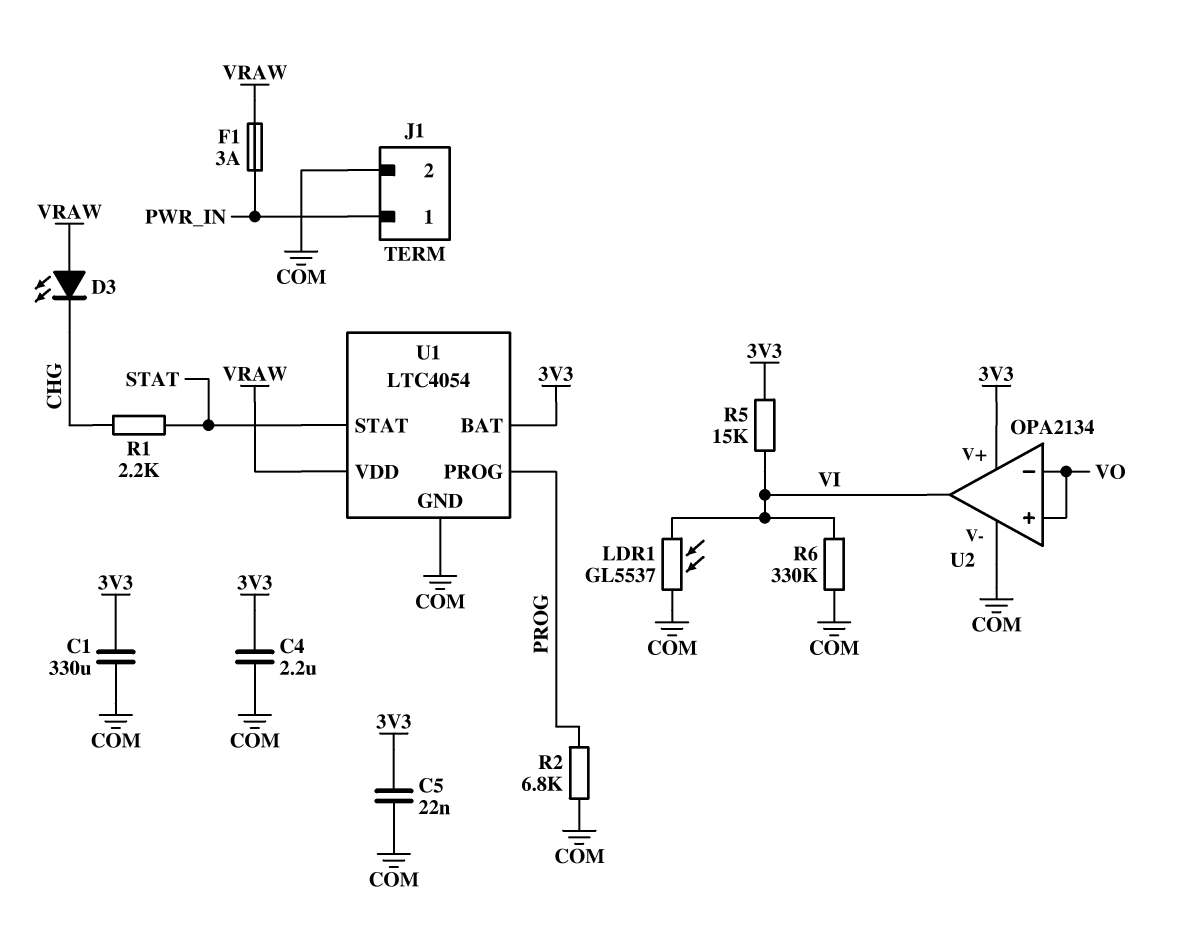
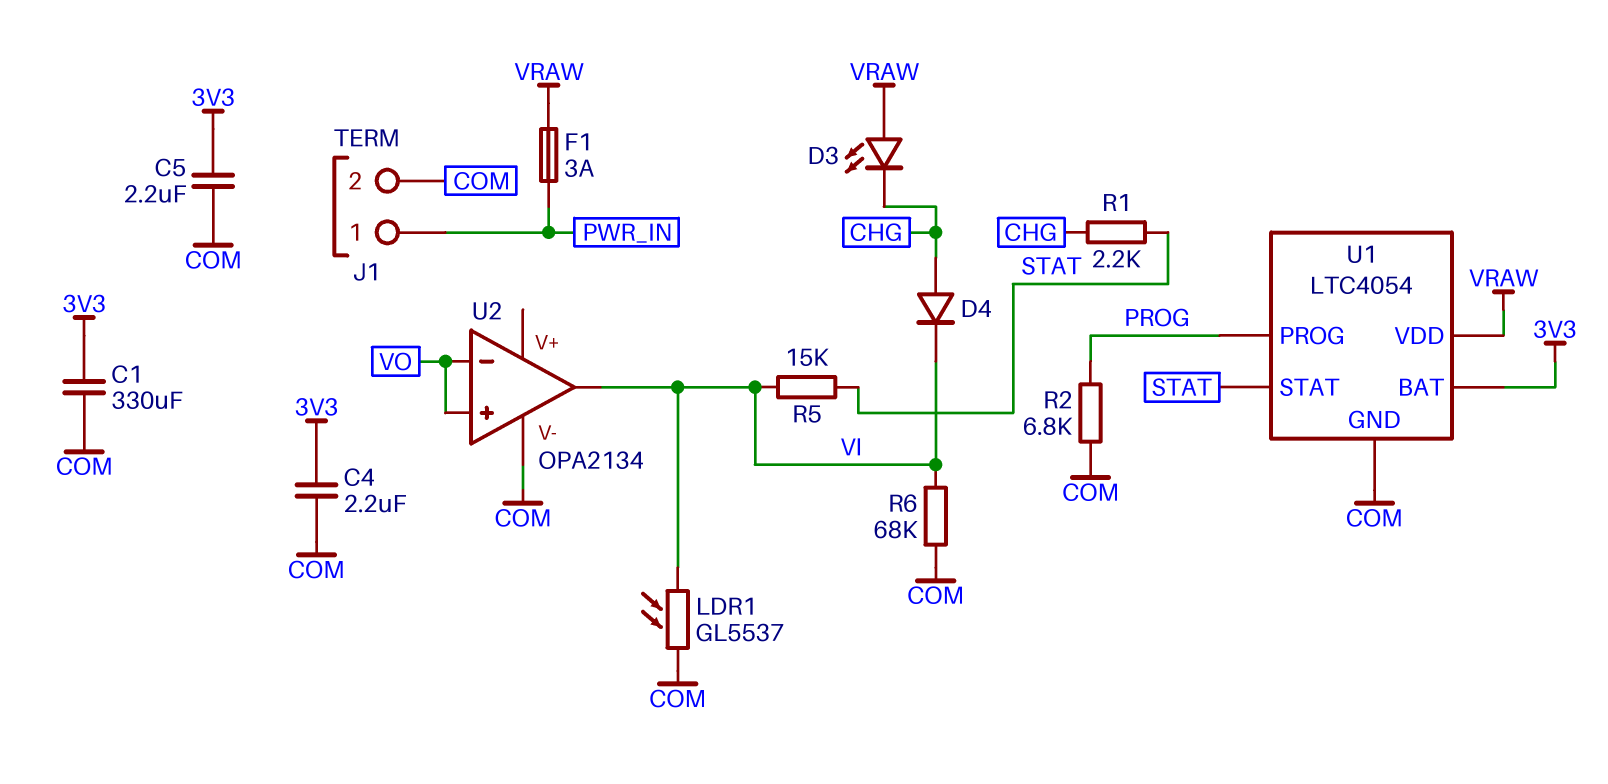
C5: 22nF (3V3, COM) -> 2.2uF (3V3, COM)
D4: none -> diode (A CHG, K VI)
R5: 15k (3V3, VI) -> 15k (STAT, VI)
R6: 330k (COM, VI) -> 68k (COM, VI)
U2 pin V+: 3V3 -> none

